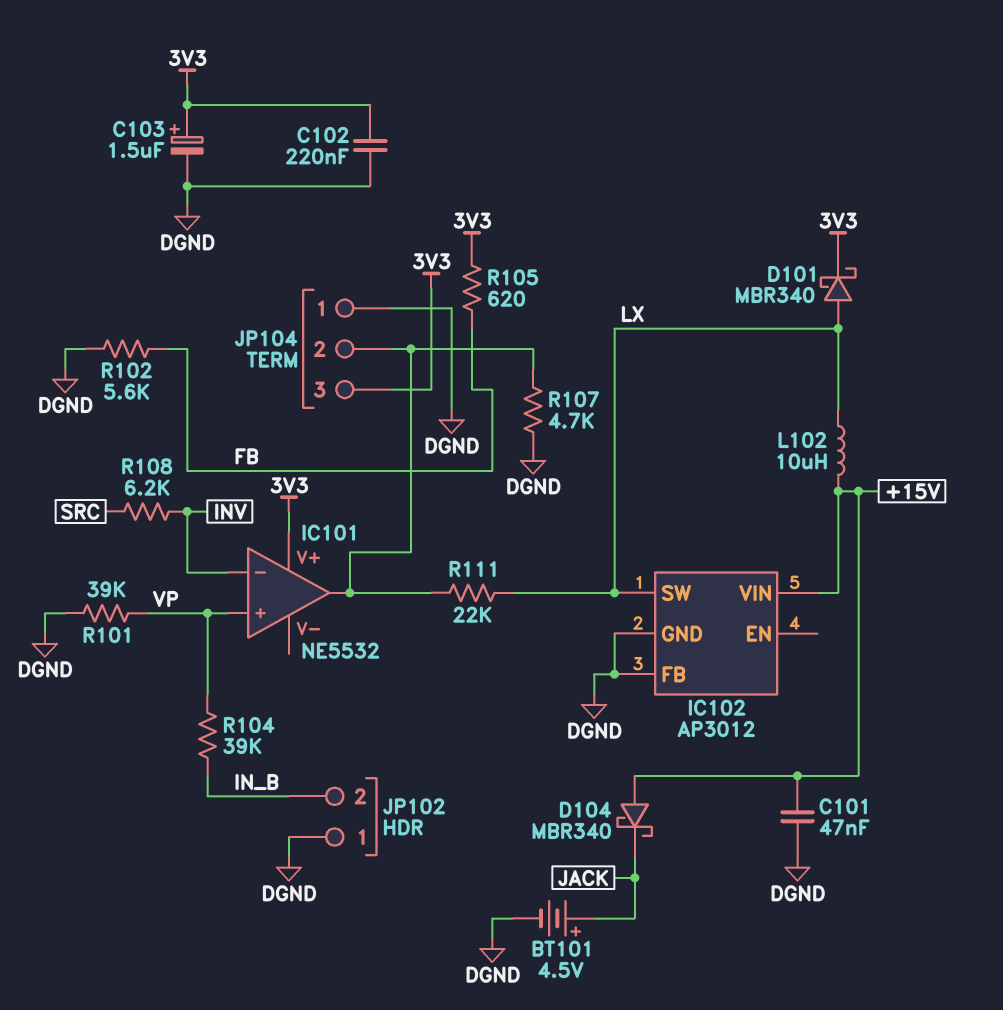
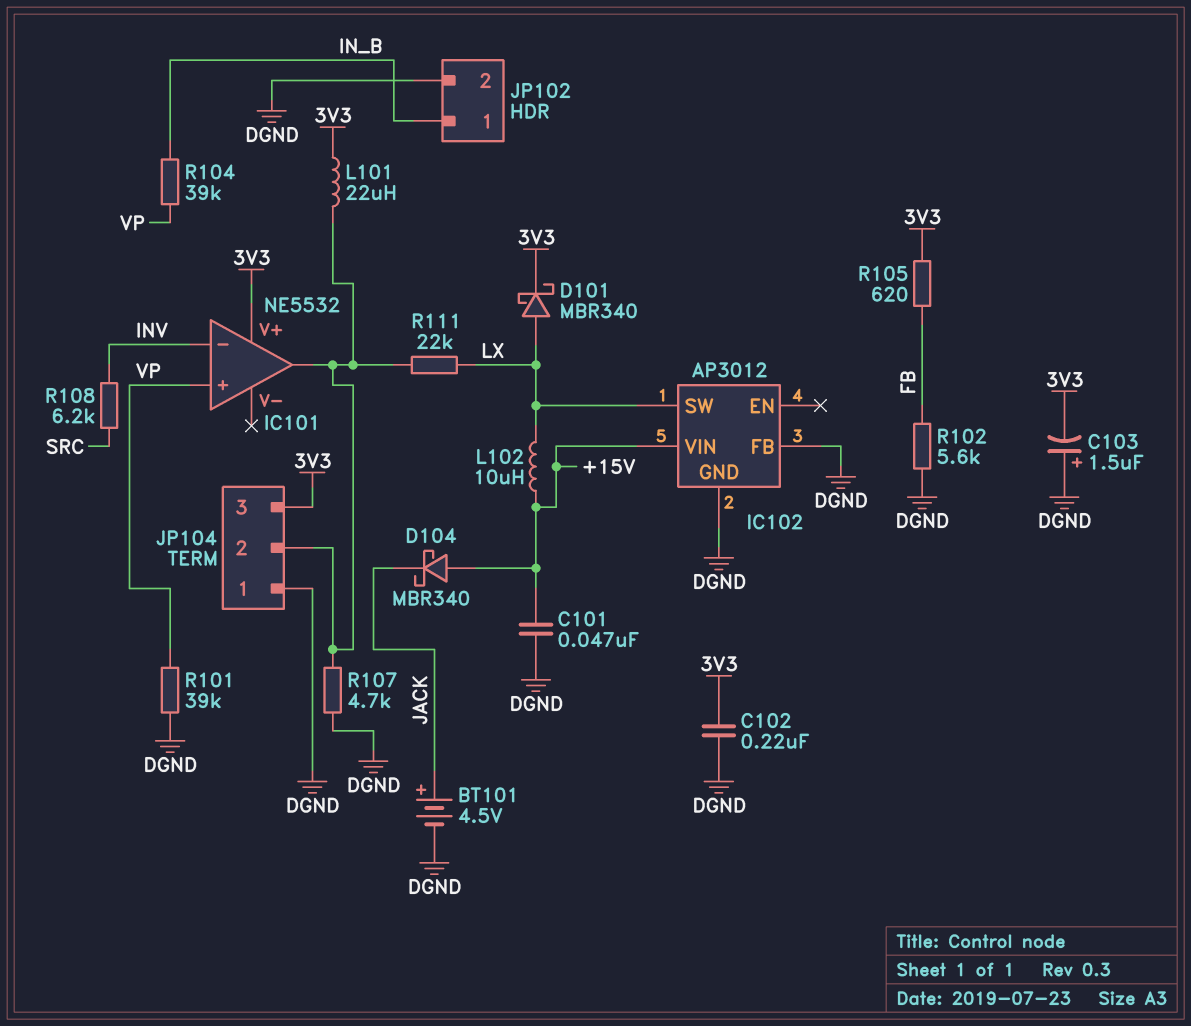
C103: 1.5uF (plus 3V3, minus DGND) -> 1.5uF (plus DGND, minus 3V3)
JP102 pin 1: DGND -> IN_B
JP102 pin 2: IN_B -> DGND
L101: none -> 22uH (3V3, IC101/out)

